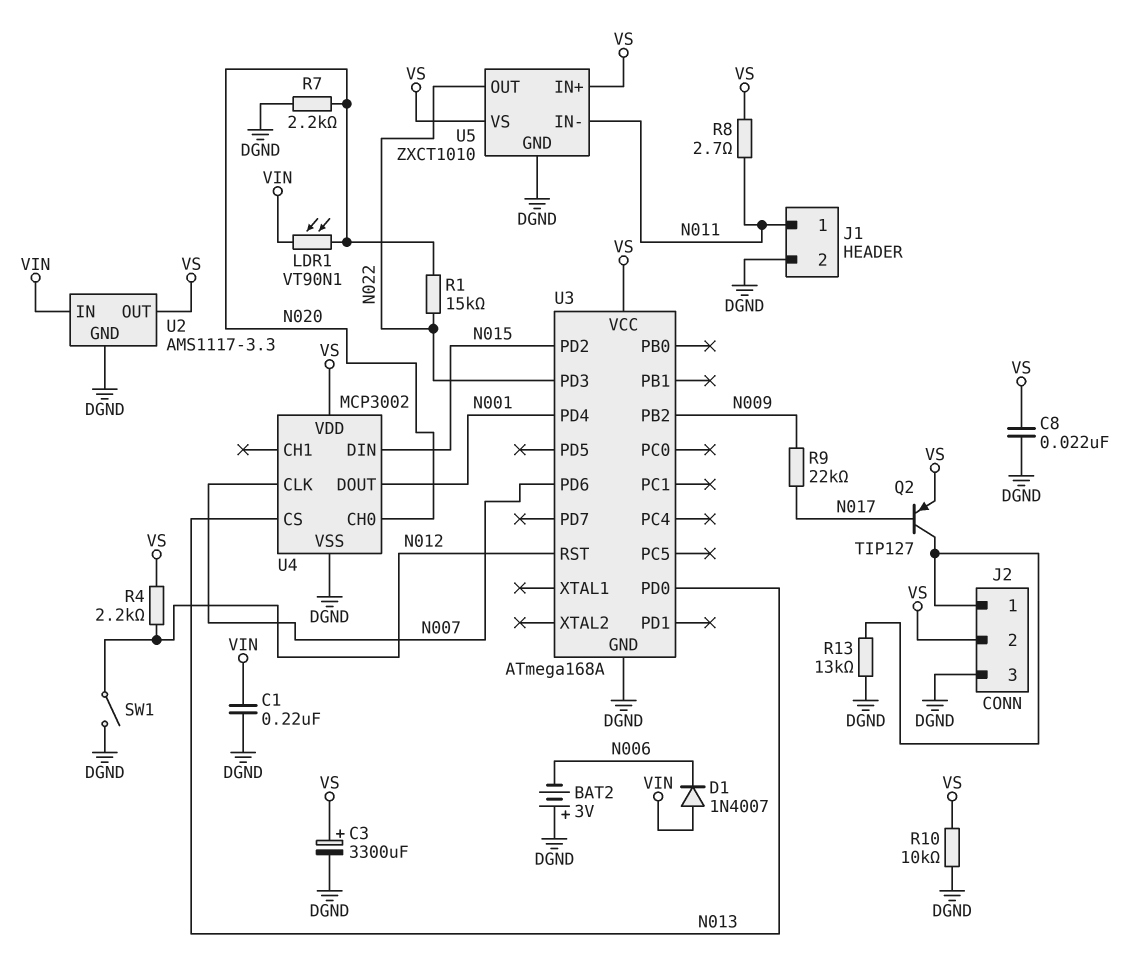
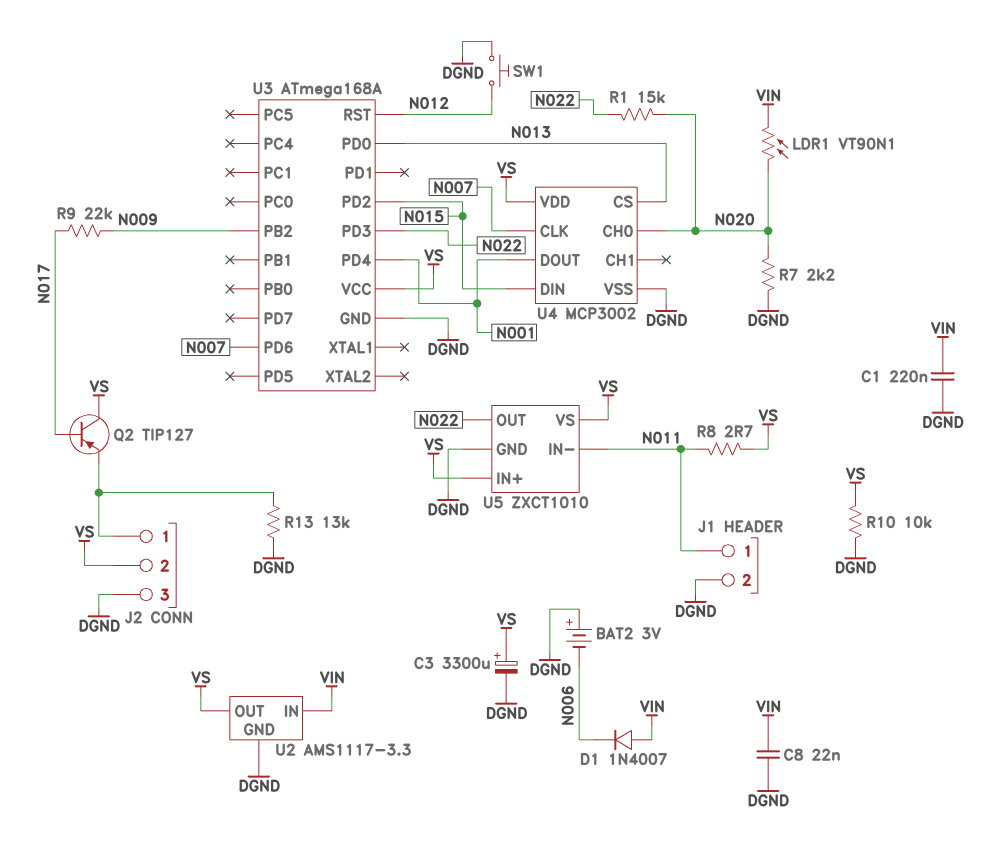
C8: 22nF (DGND, VS) -> 22nF (DGND, VIN)
Q2: PNP TIP127 (B N017, C J2/1, E VS) -> PNP TIP127 (B N017, C VS, E J2/1)
R4: 2.2k (N012, VS) -> none
SW1: switch (DGND, N012) -> button (DGND, N012)

